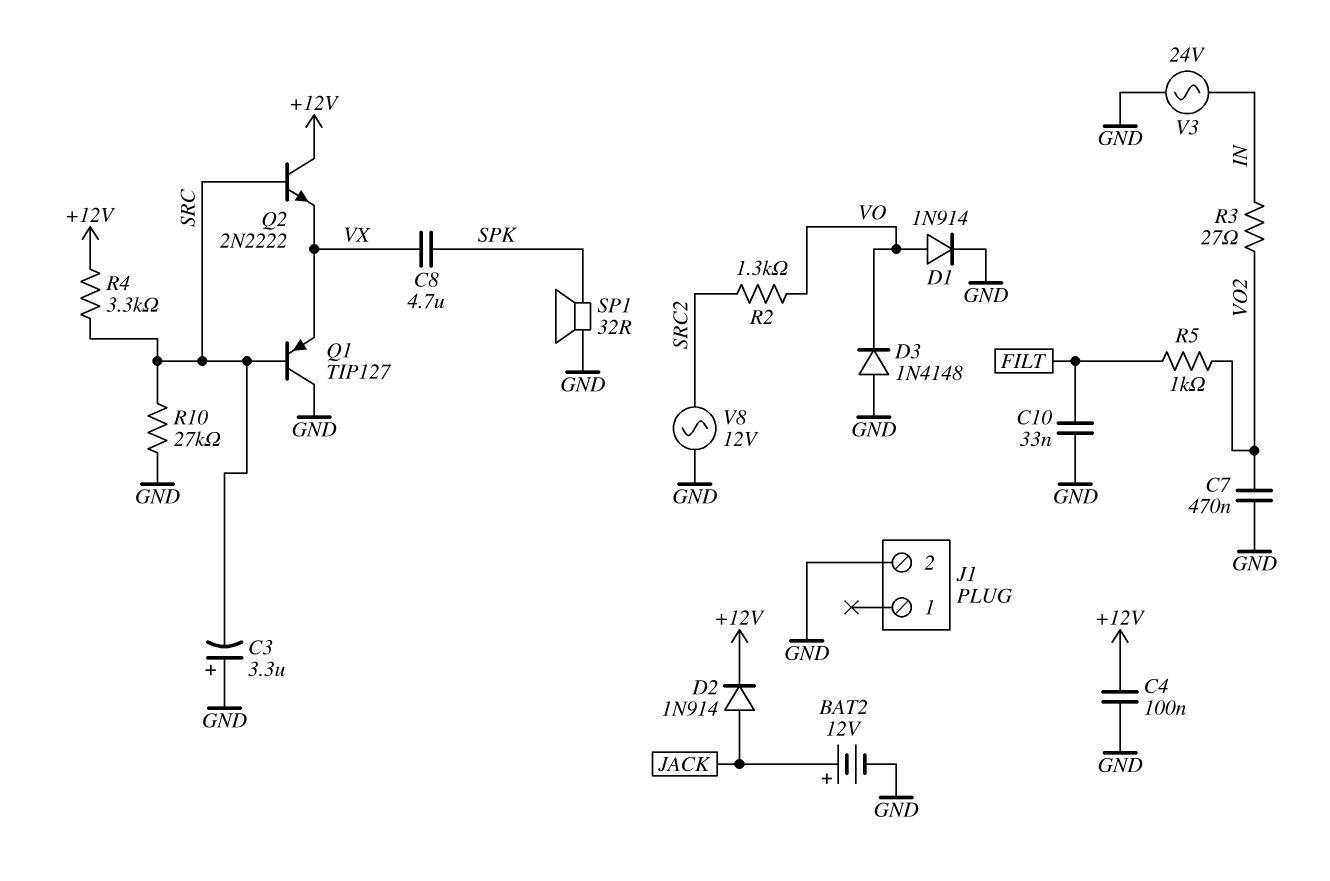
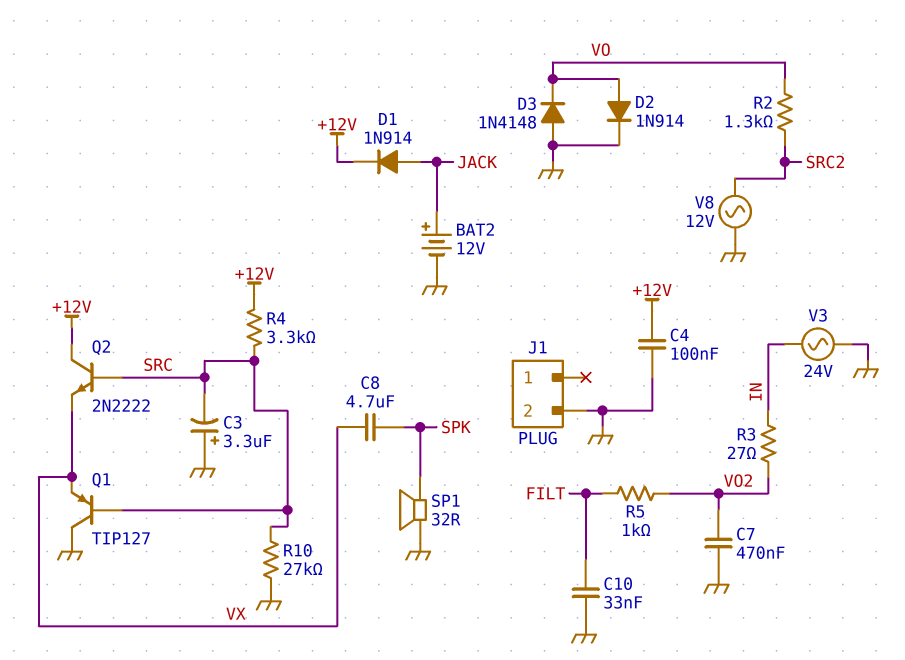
D1: diode 1N914 (A VO, K GND) -> diode 1N914 (A JACK, K +12V)
D2: diode 1N914 (A JACK, K +12V) -> diode 1N914 (A VO, K GND)

